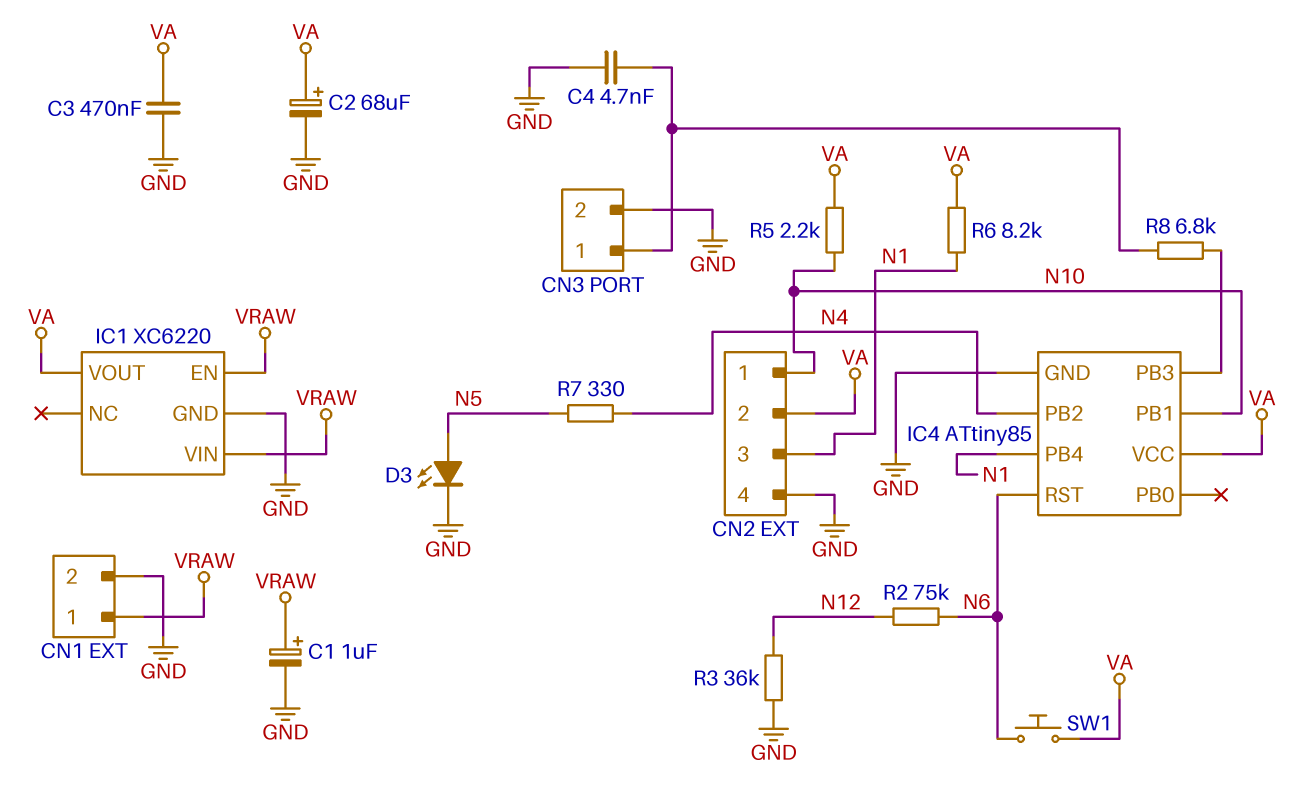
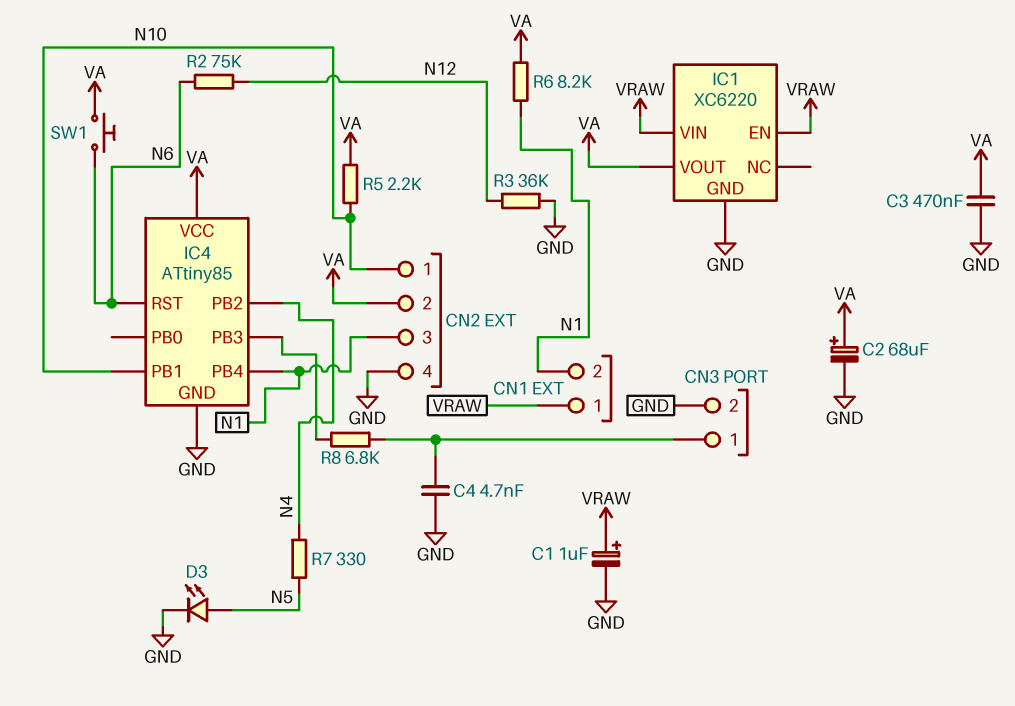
CN1 pin 2: GND -> N1

